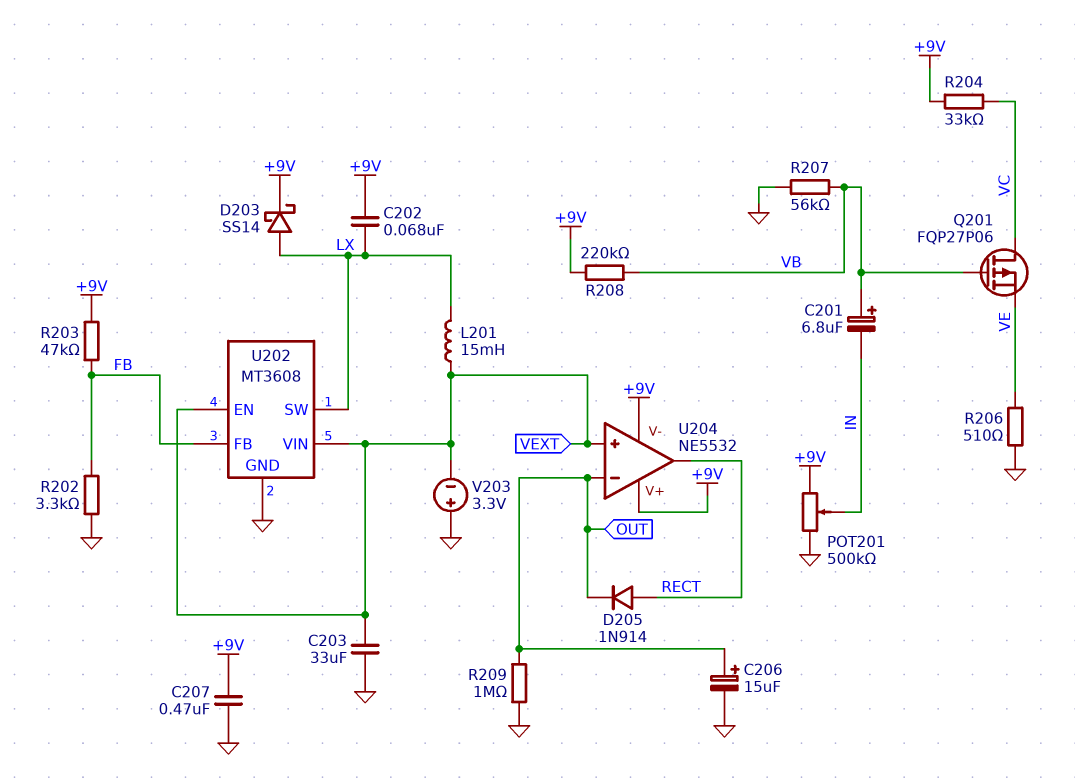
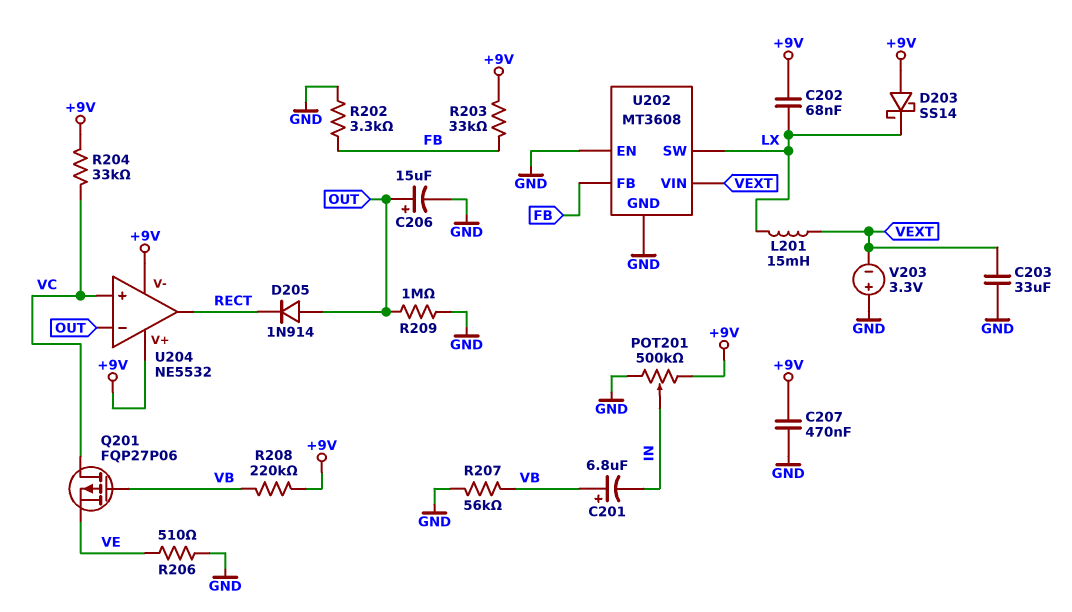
D203: schottky SS14 (A LX, K +9V) -> schottky SS14 (A +9V, K LX)
D205: diode 1N914 (A RECT, K OUT) -> diode 1N914 (A OUT, K RECT)
R203: 47k (+9V, FB) -> 33k (+9V, FB)
U202 pin EN: VEXT -> GND
U204 pin in+: VEXT -> VC

